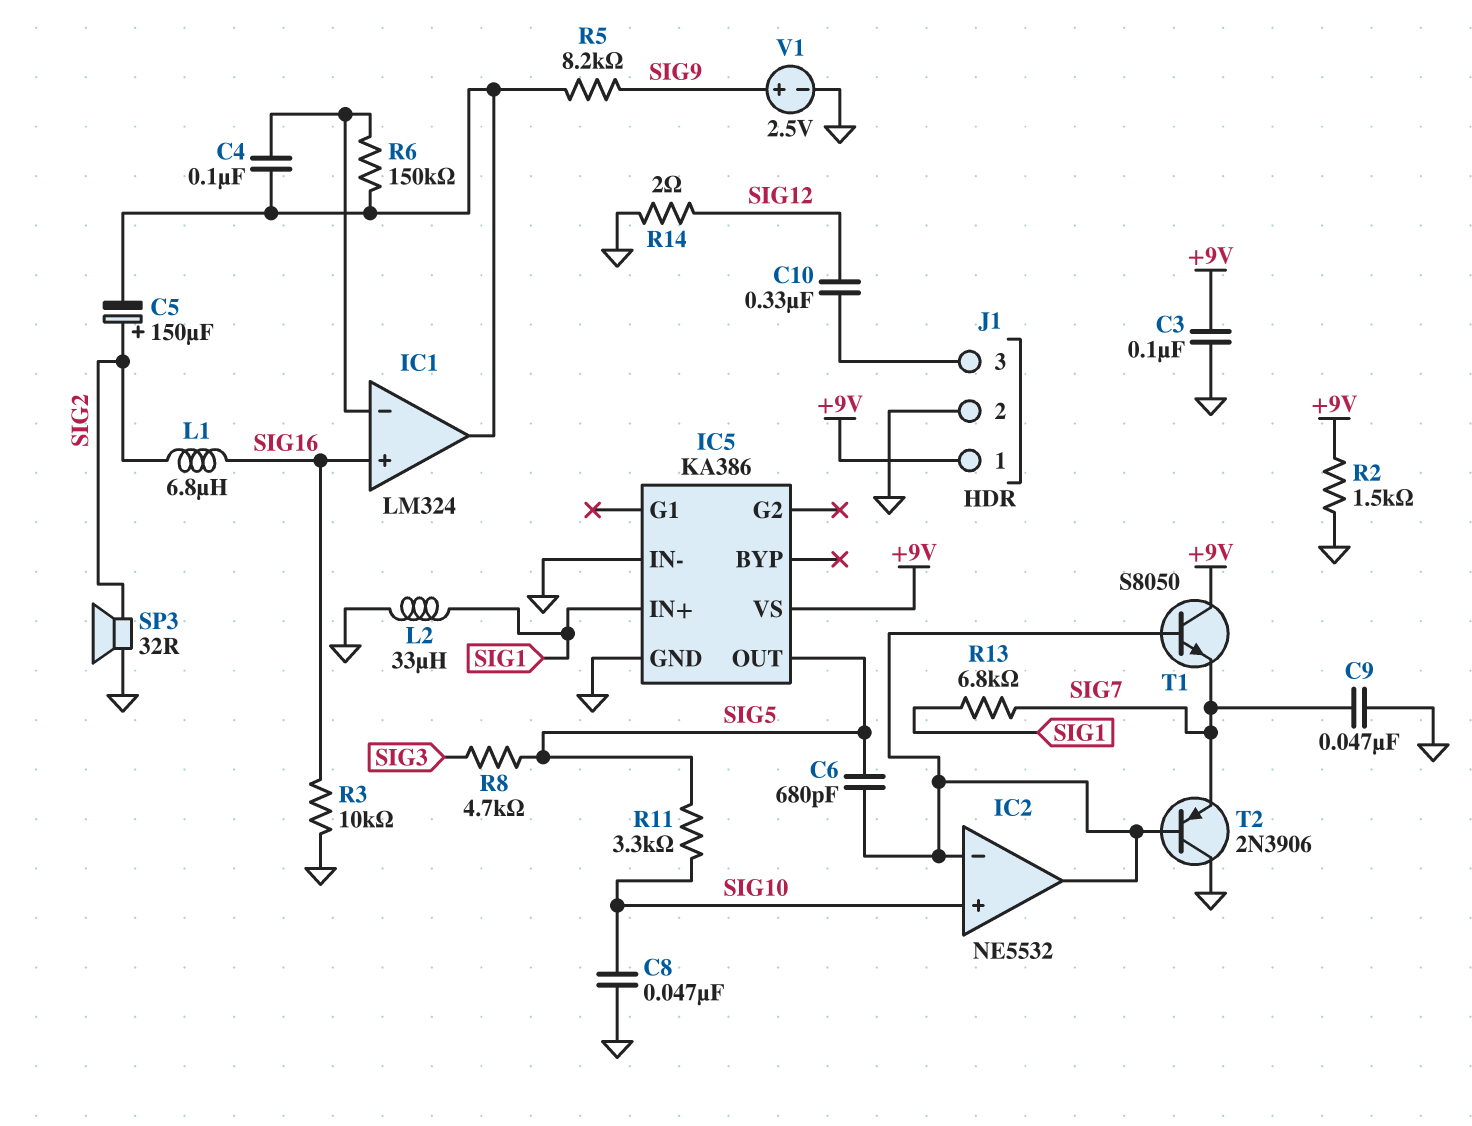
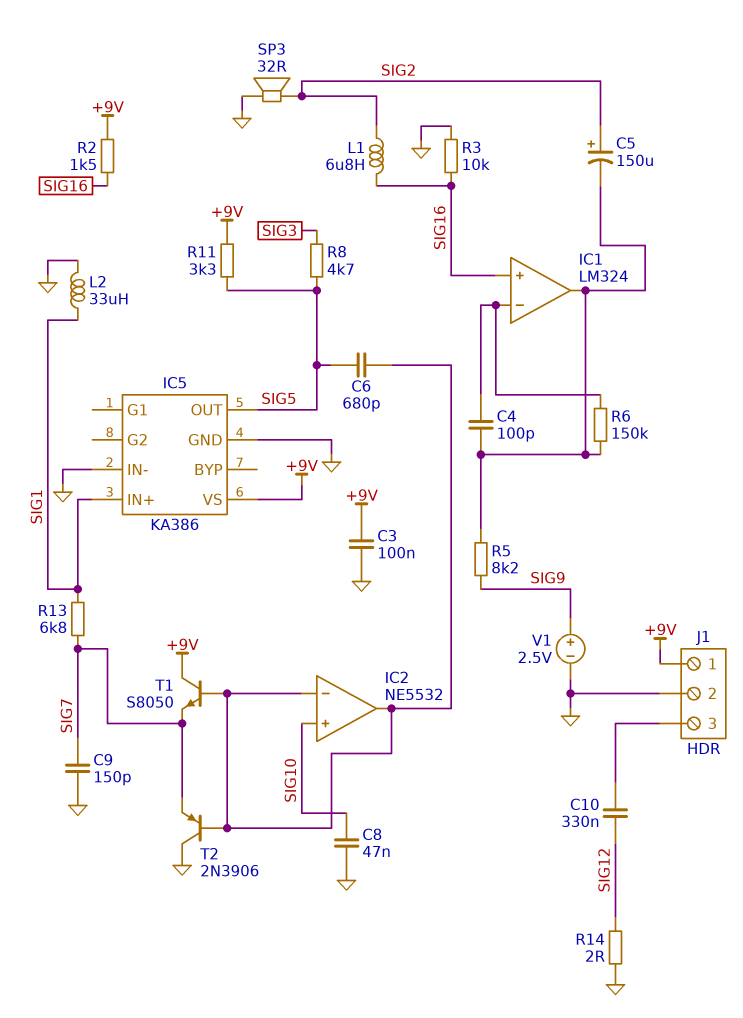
C4: 100nF (IC1/in-, IC1/out) -> 100pF (IC1/in-, IC1/out)
C9: 47nF (GND, SIG7) -> 150pF (GND, SIG7)
R2: 1.5k (+9V, GND) -> 1.5k (+9V, SIG16)
R11: 3.3k (SIG5, SIG10) -> 3.3k (+9V, SIG5)

